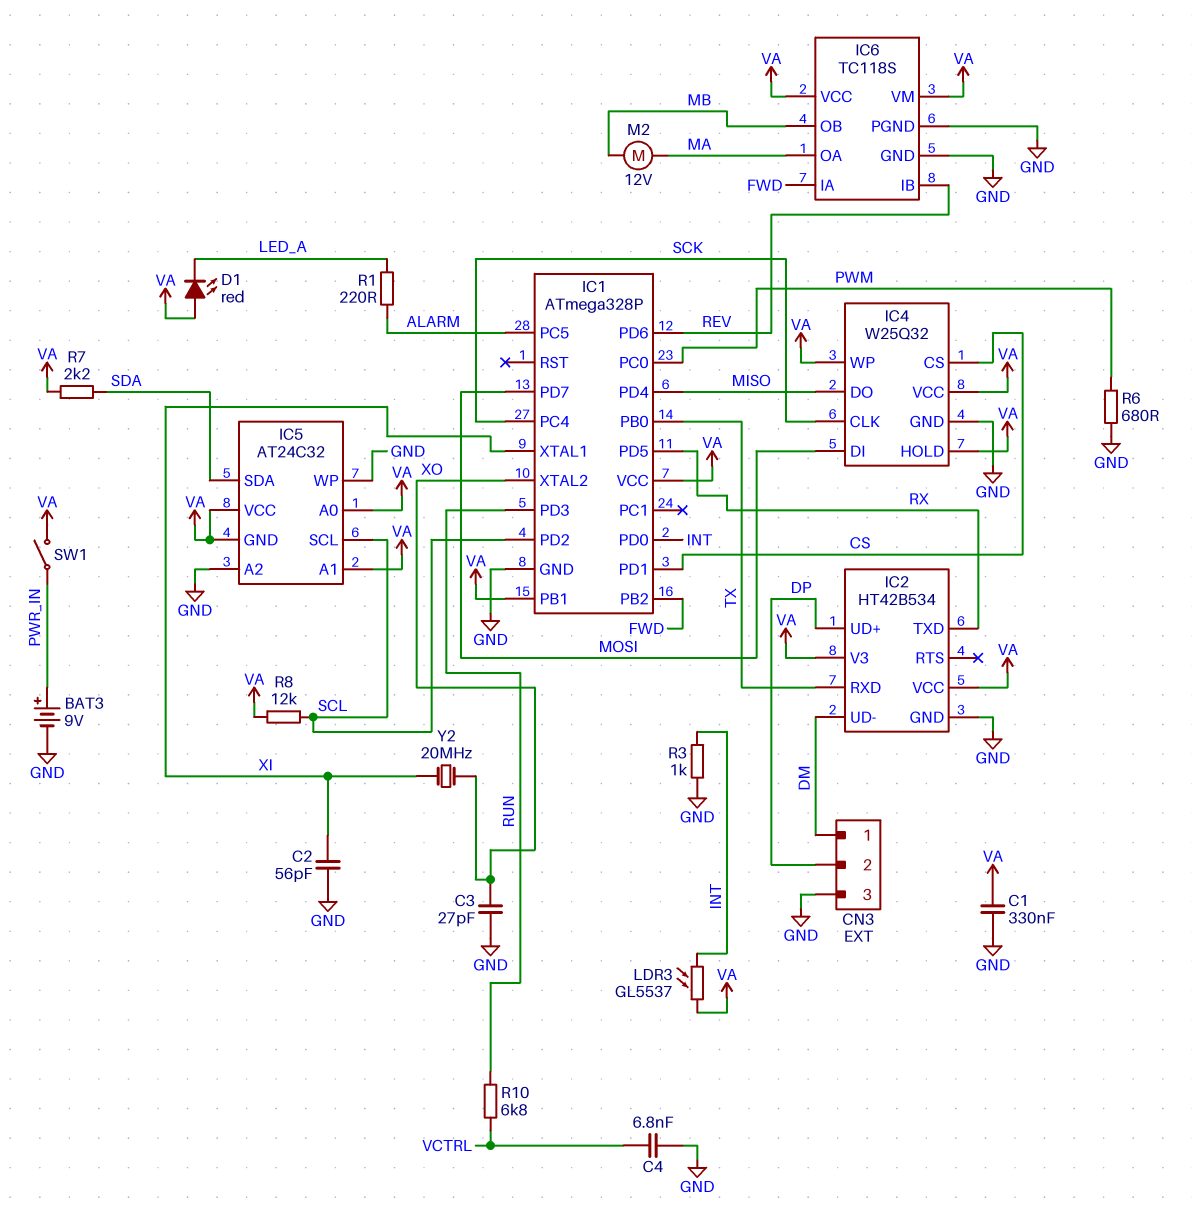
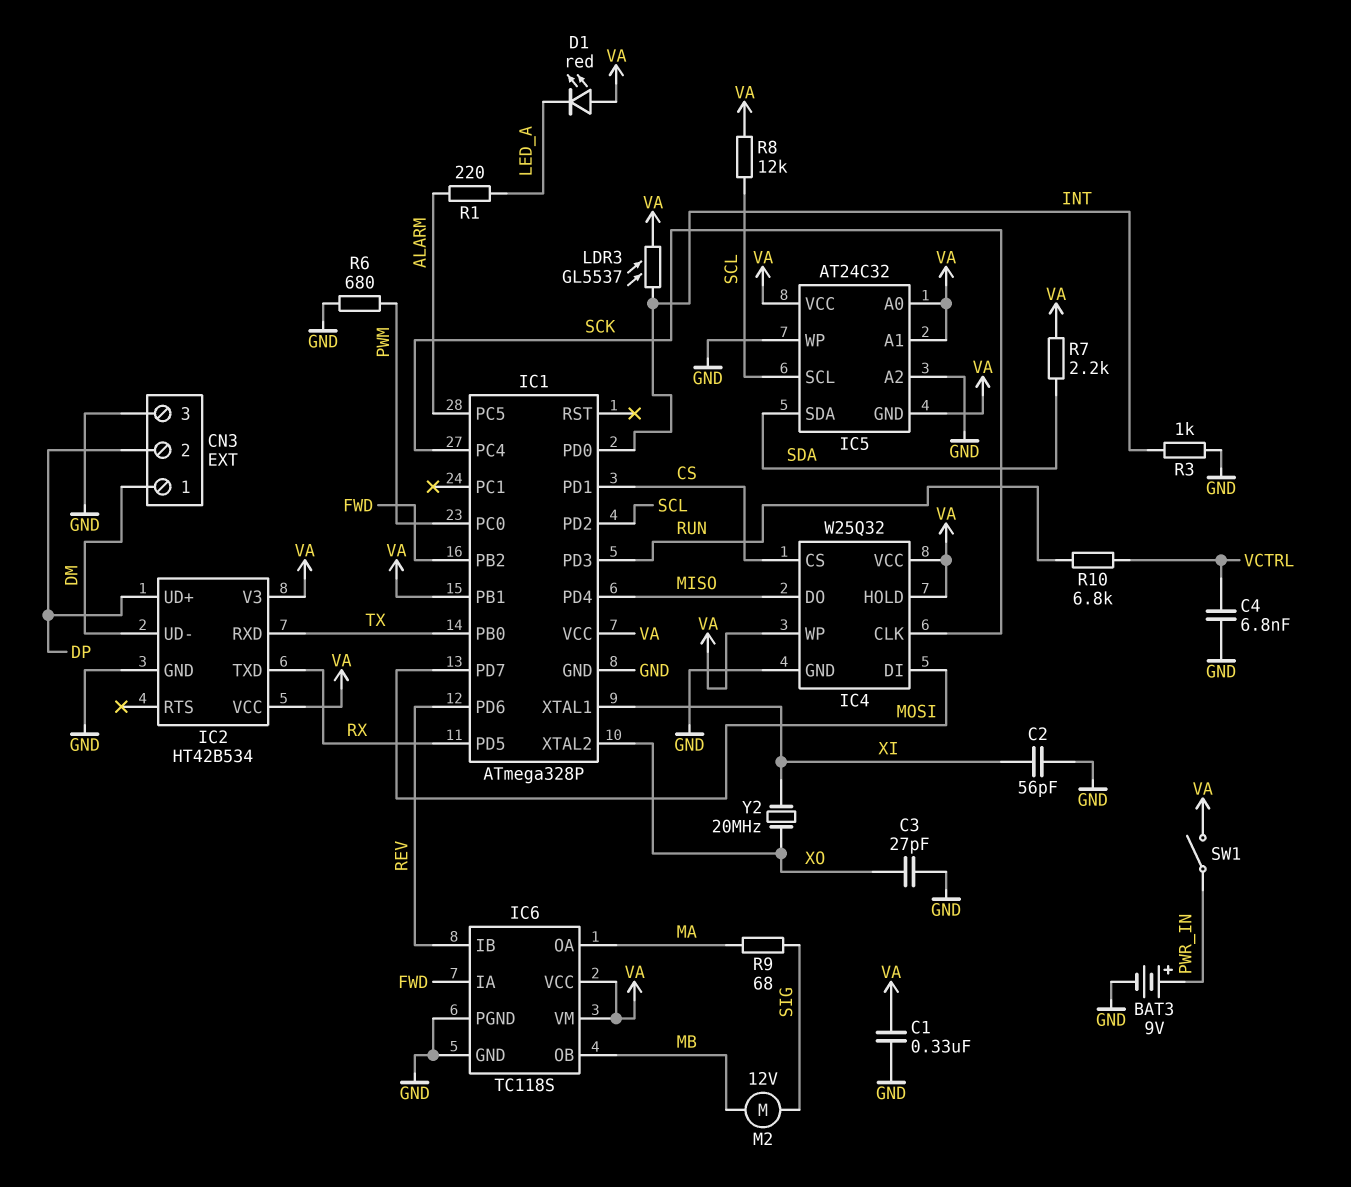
M2: motor 12V (MA, MB) -> motor 12V (MB, SIG)
R9: none -> 68 (MA, SIG)

